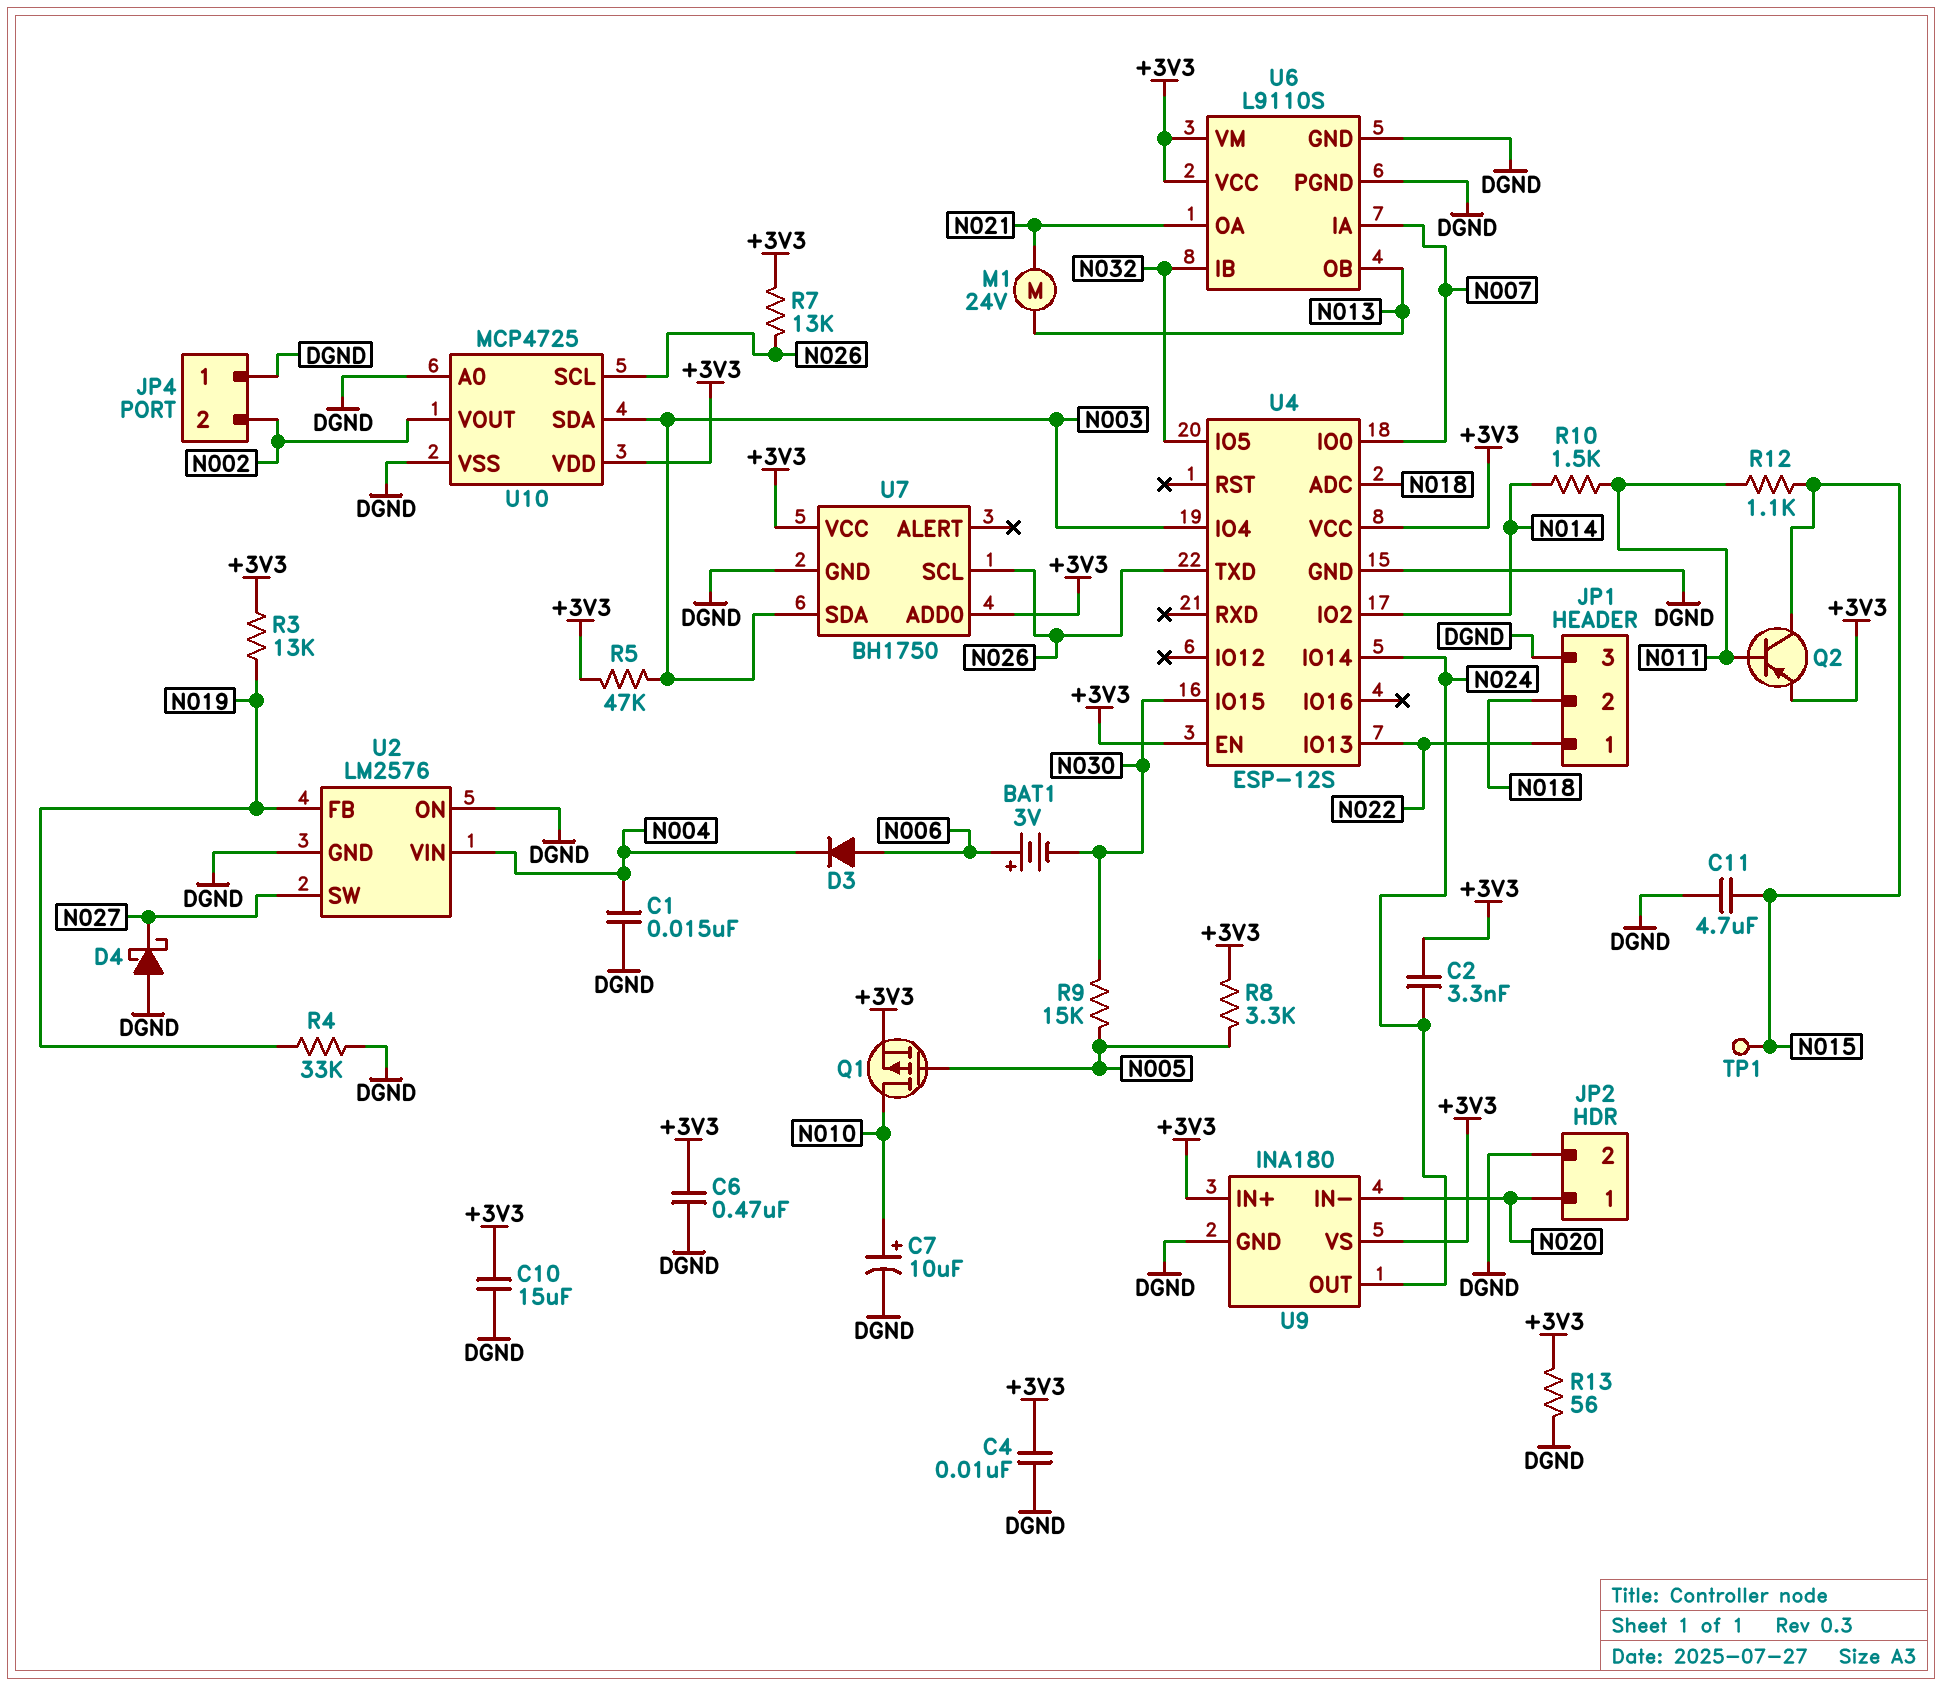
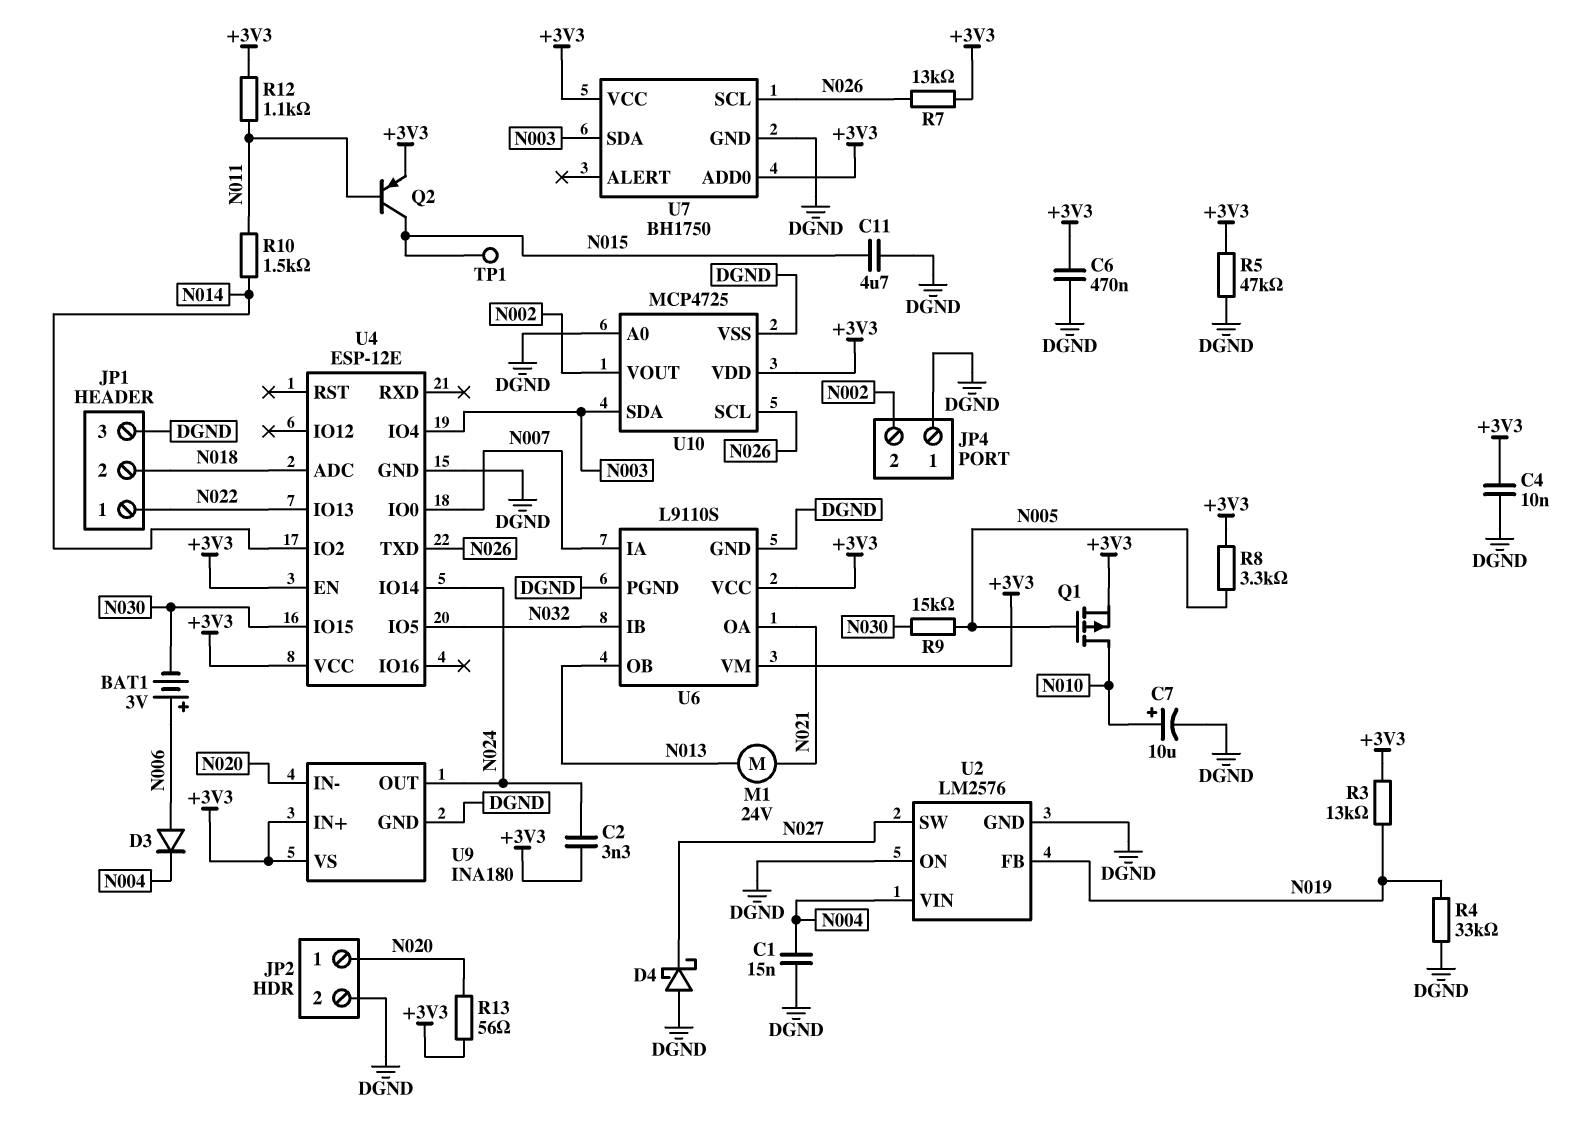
C10: 15uF (+3V3, DGND) -> none
R5: 47k (+3V3, N003) -> 47k (+3V3, DGND)
R12: 1.1k (N011, N015) -> 1.1k (+3V3, N011)
R13: 56 (+3V3, DGND) -> 56 (+3V3, N020)
U4: ESP-12S -> ESP-12E

